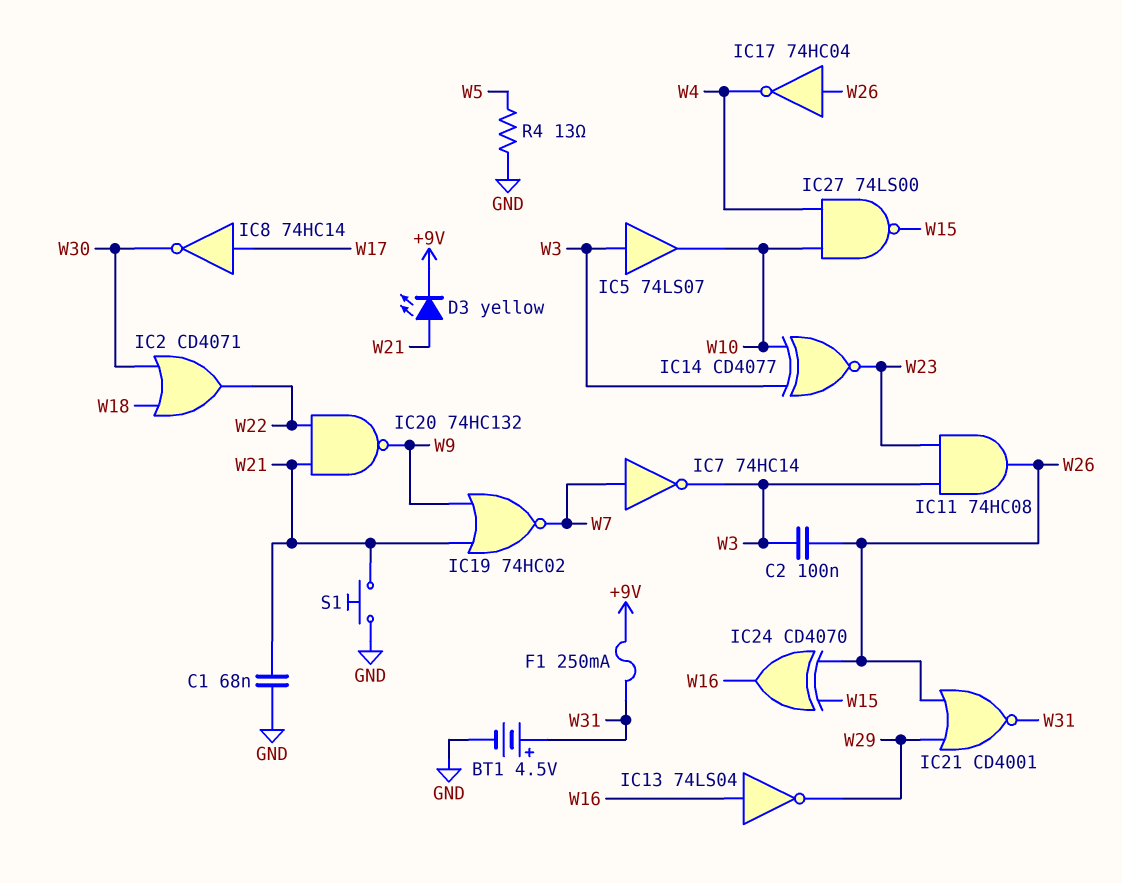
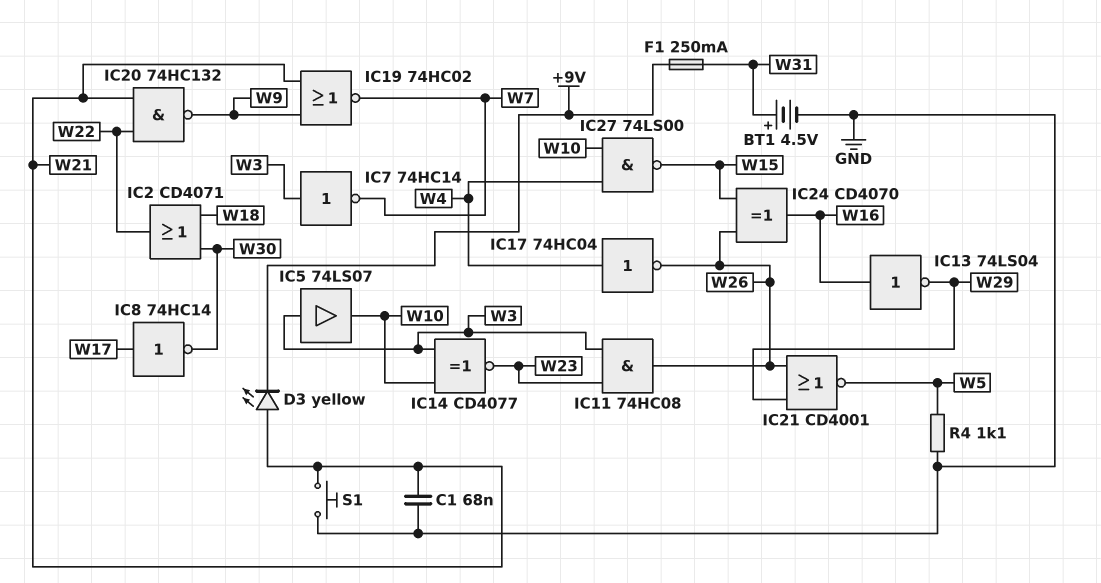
C2: 100nF (W3, W26) -> none
IC7: NOT 74HC14 (in W7, out W3) -> NOT 74HC14 (in W3, out W7)
IC17: NOT 74HC04 (in W26, out W4) -> NOT 74HC04 (in W4, out W26)
IC21: NOR CD4001 (in W26, in W29, out W31) -> NOR CD4001 (in W26, in W29, out W5)
R4: 13 (GND, W5) -> 1.1k (GND, W5)

